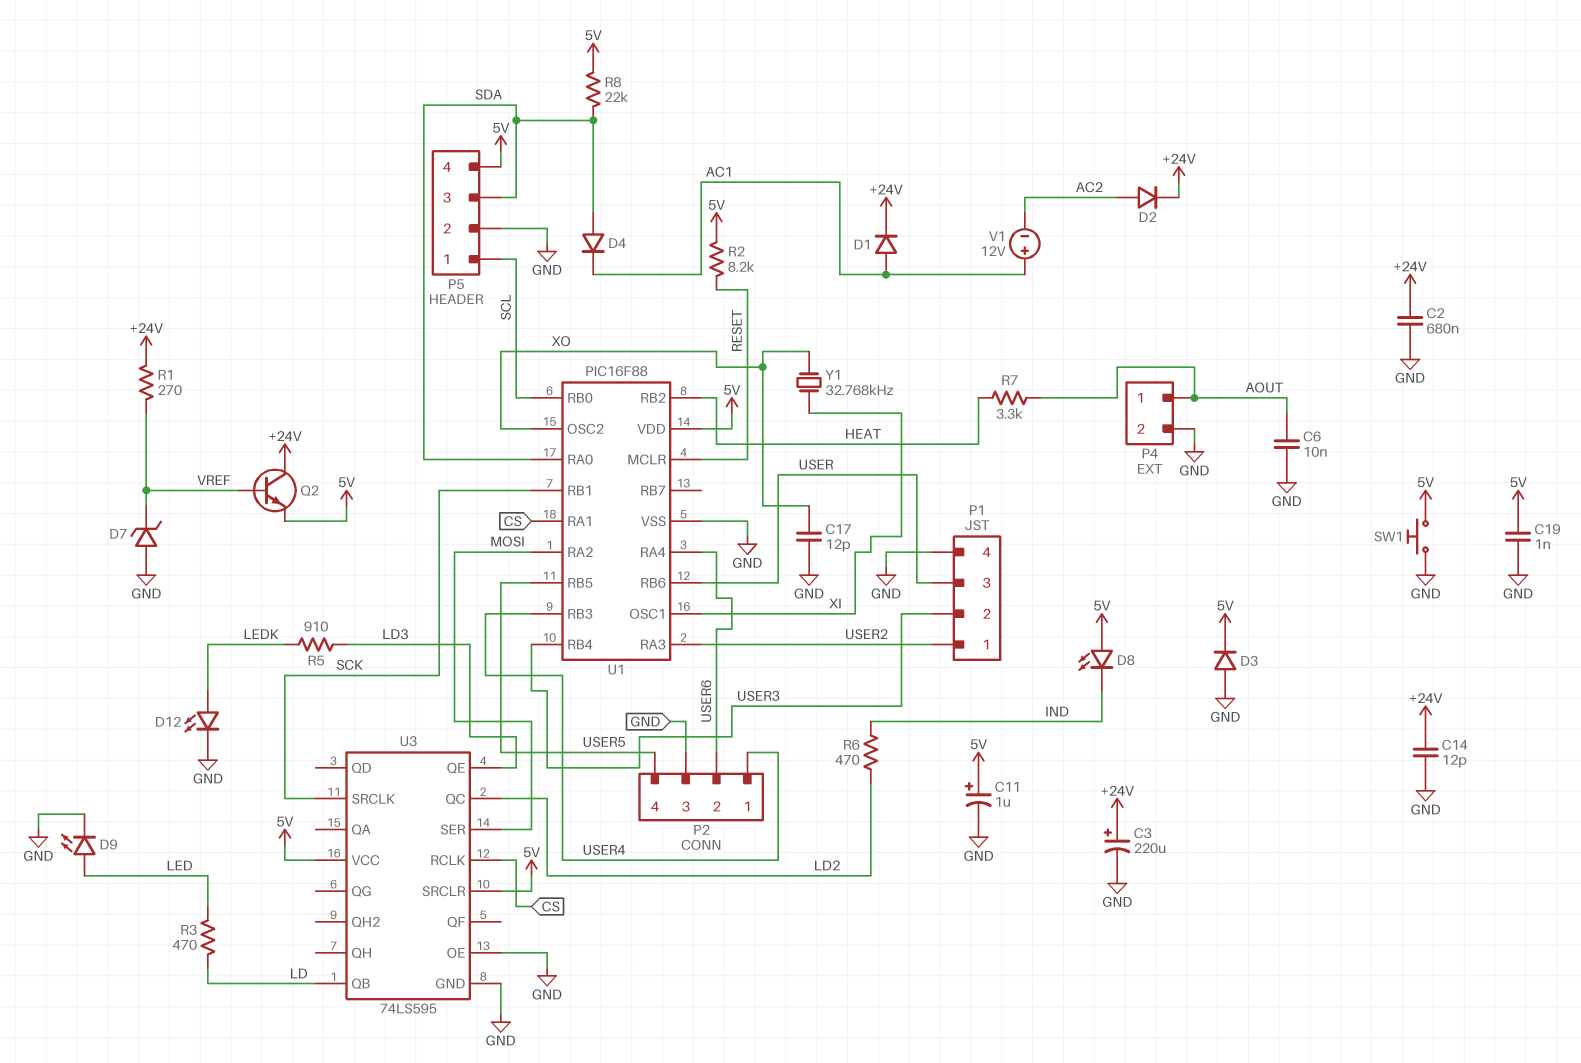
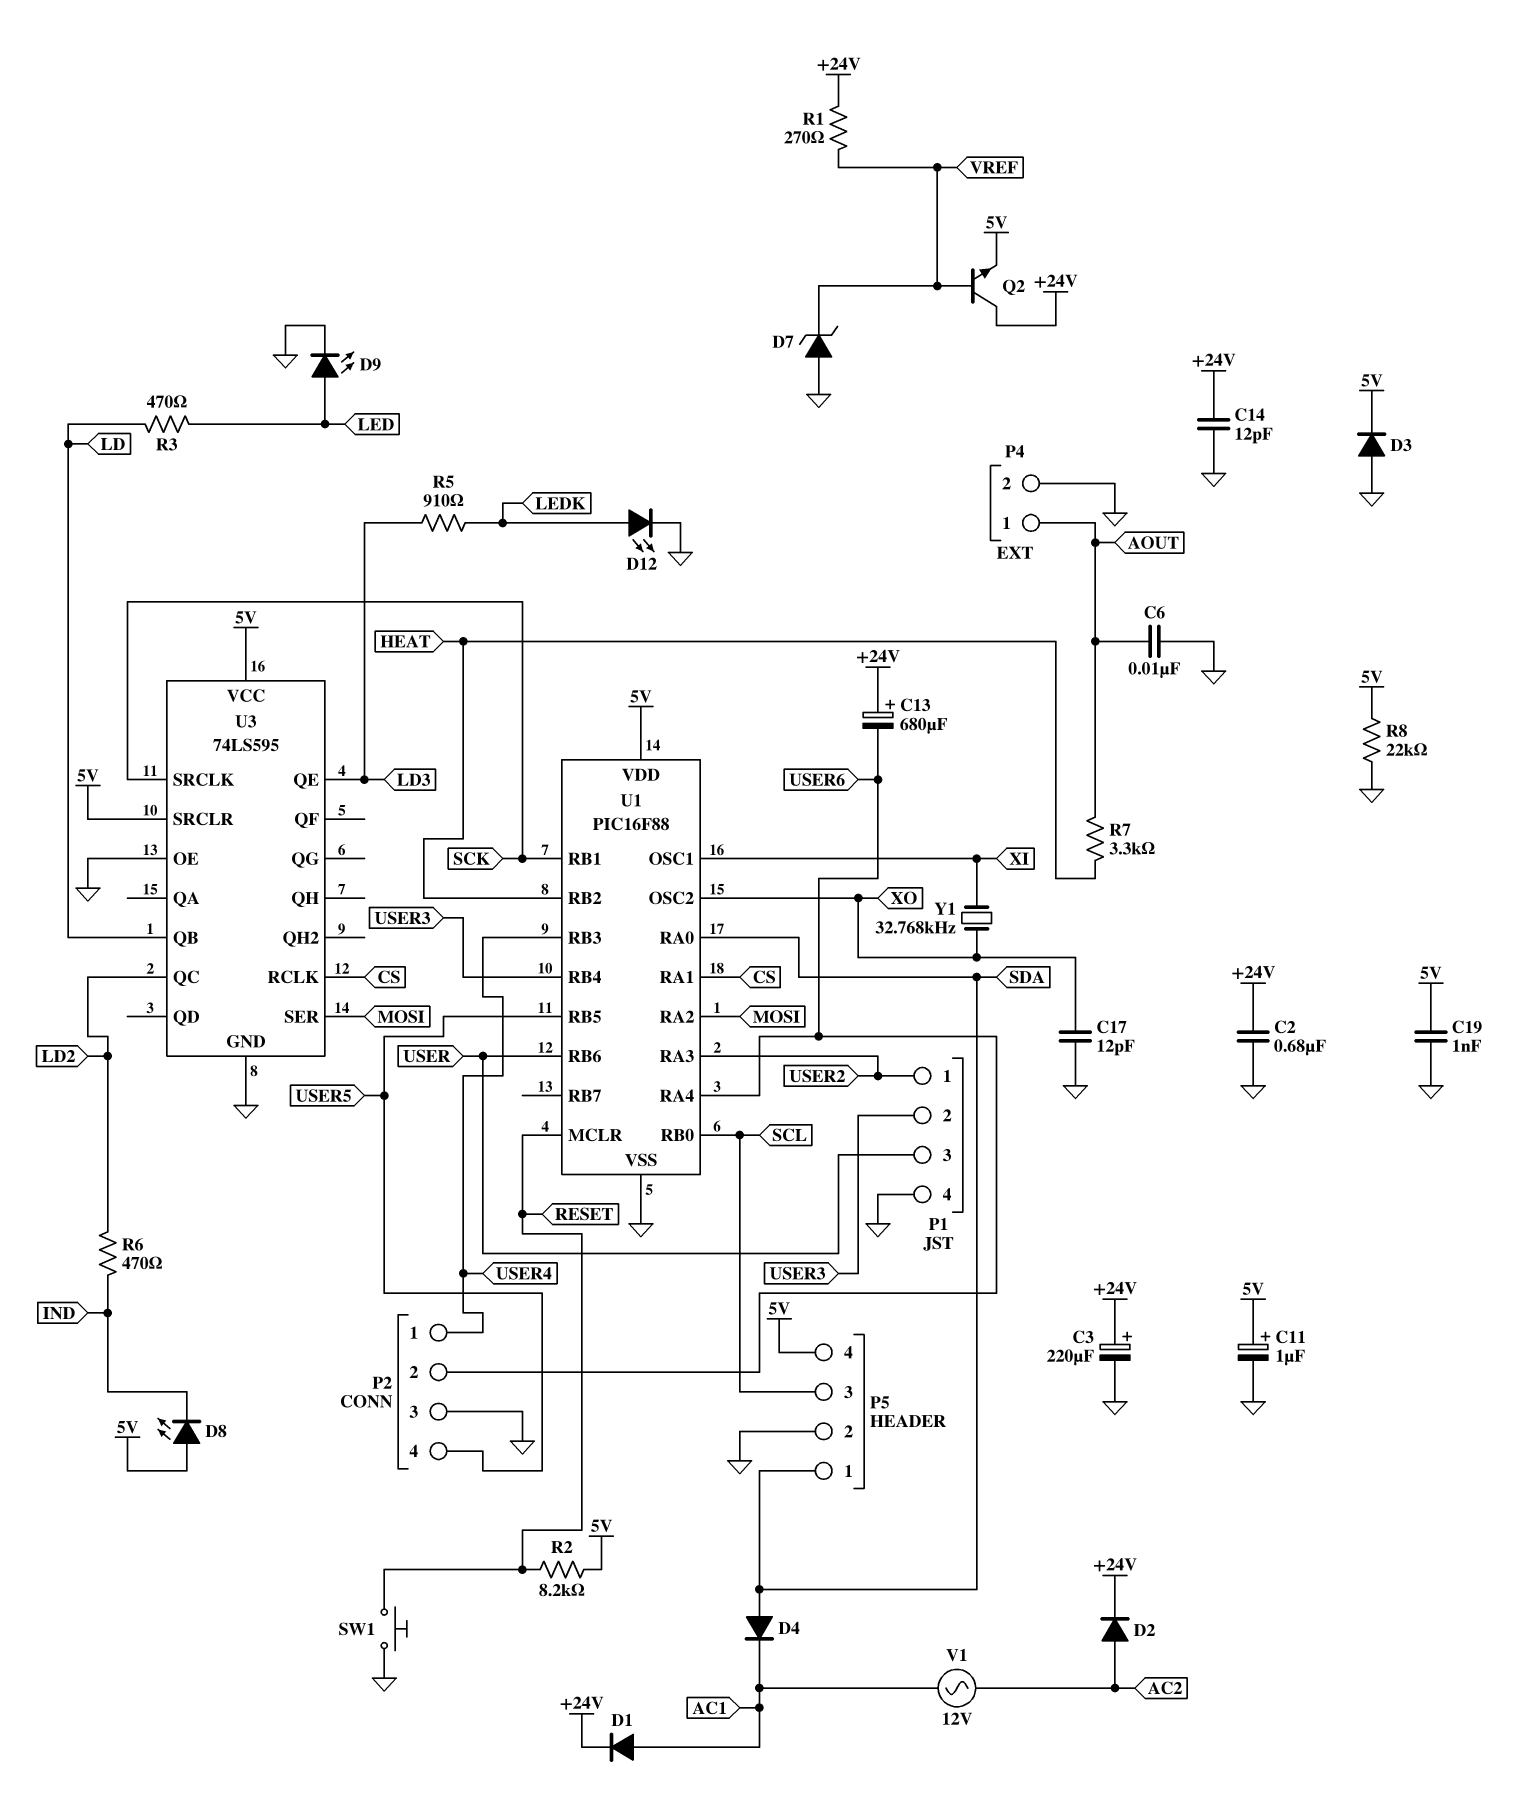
C13: none -> 680uF (plus +24V, minus USER6)
P5 pin 1: SCL -> SDA
P5 pin 3: SDA -> SCL
R8: 22k (5V, SDA) -> 22k (5V, GND)
SW1: button (5V, GND) -> button (GND, RESET)
V1: 12V (plus AC1, minus AC2) -> AC 12V (AC1, AC2)

